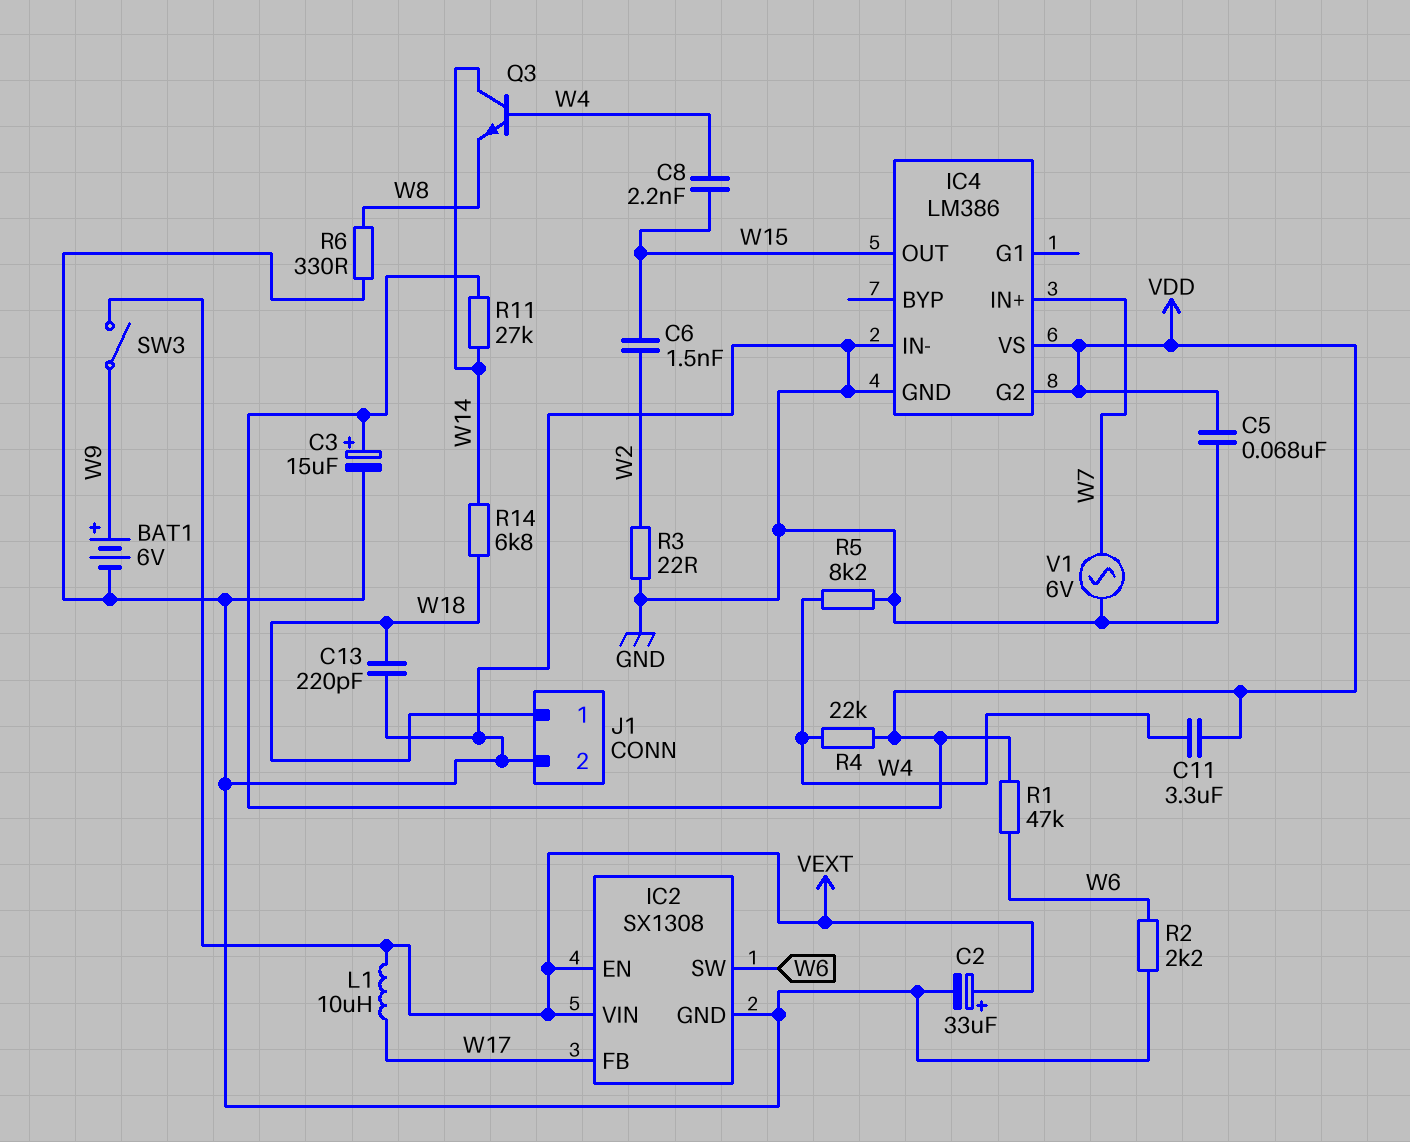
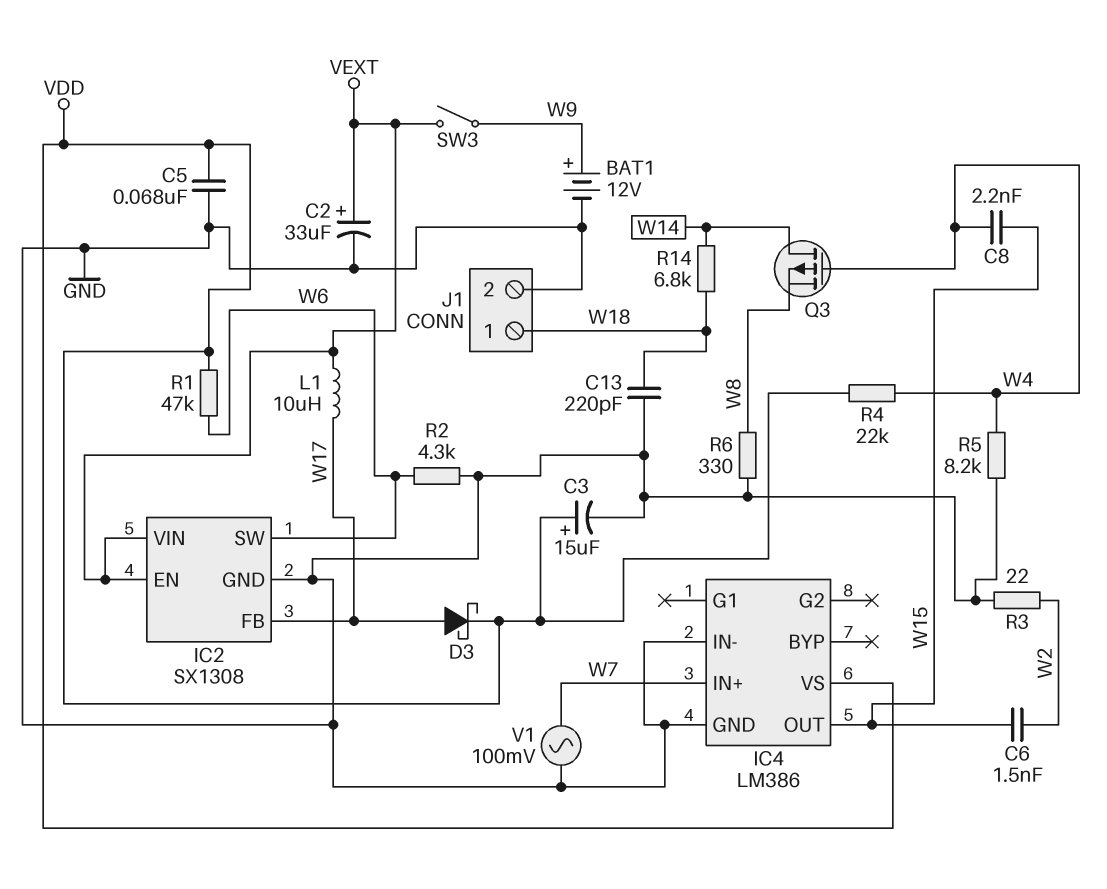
BAT1: 6V (plus W9, minus GND) -> 12V (plus W9, minus GND)
C11: 3.3uF (VDD, W4) -> none
D3: none -> schottky (A W17, K VDD)
IC4 pin G2: VDD -> none
Q3: NPN (B W4, C W14, E W8) -> PMOS (G W4, D W14, S W8)
R2: 2.2k (GND, W6) -> 4.3k (GND, W6)
R11: 27k (VDD, W14) -> none
V1: AC 6V (GND, W7) -> AC 100mV (GND, W7)

